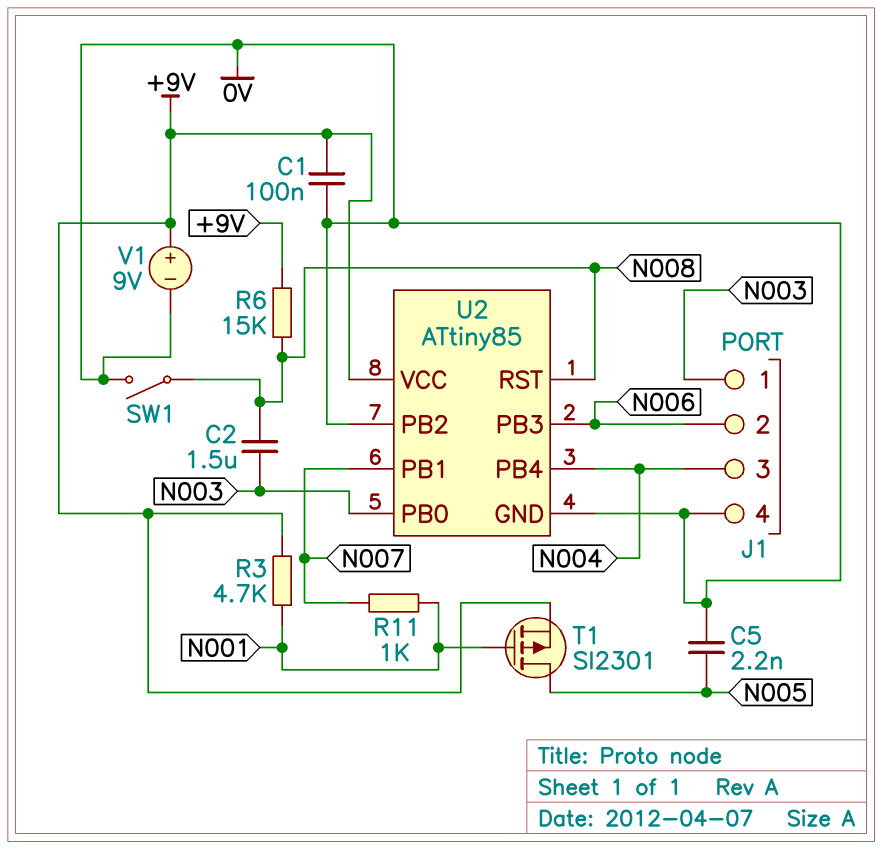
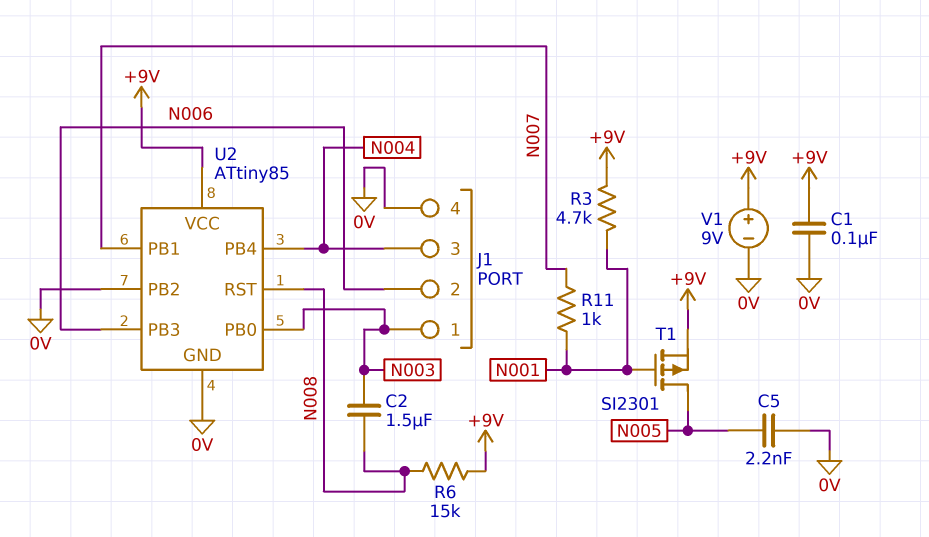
SW1: switch (0V, N008) -> none

